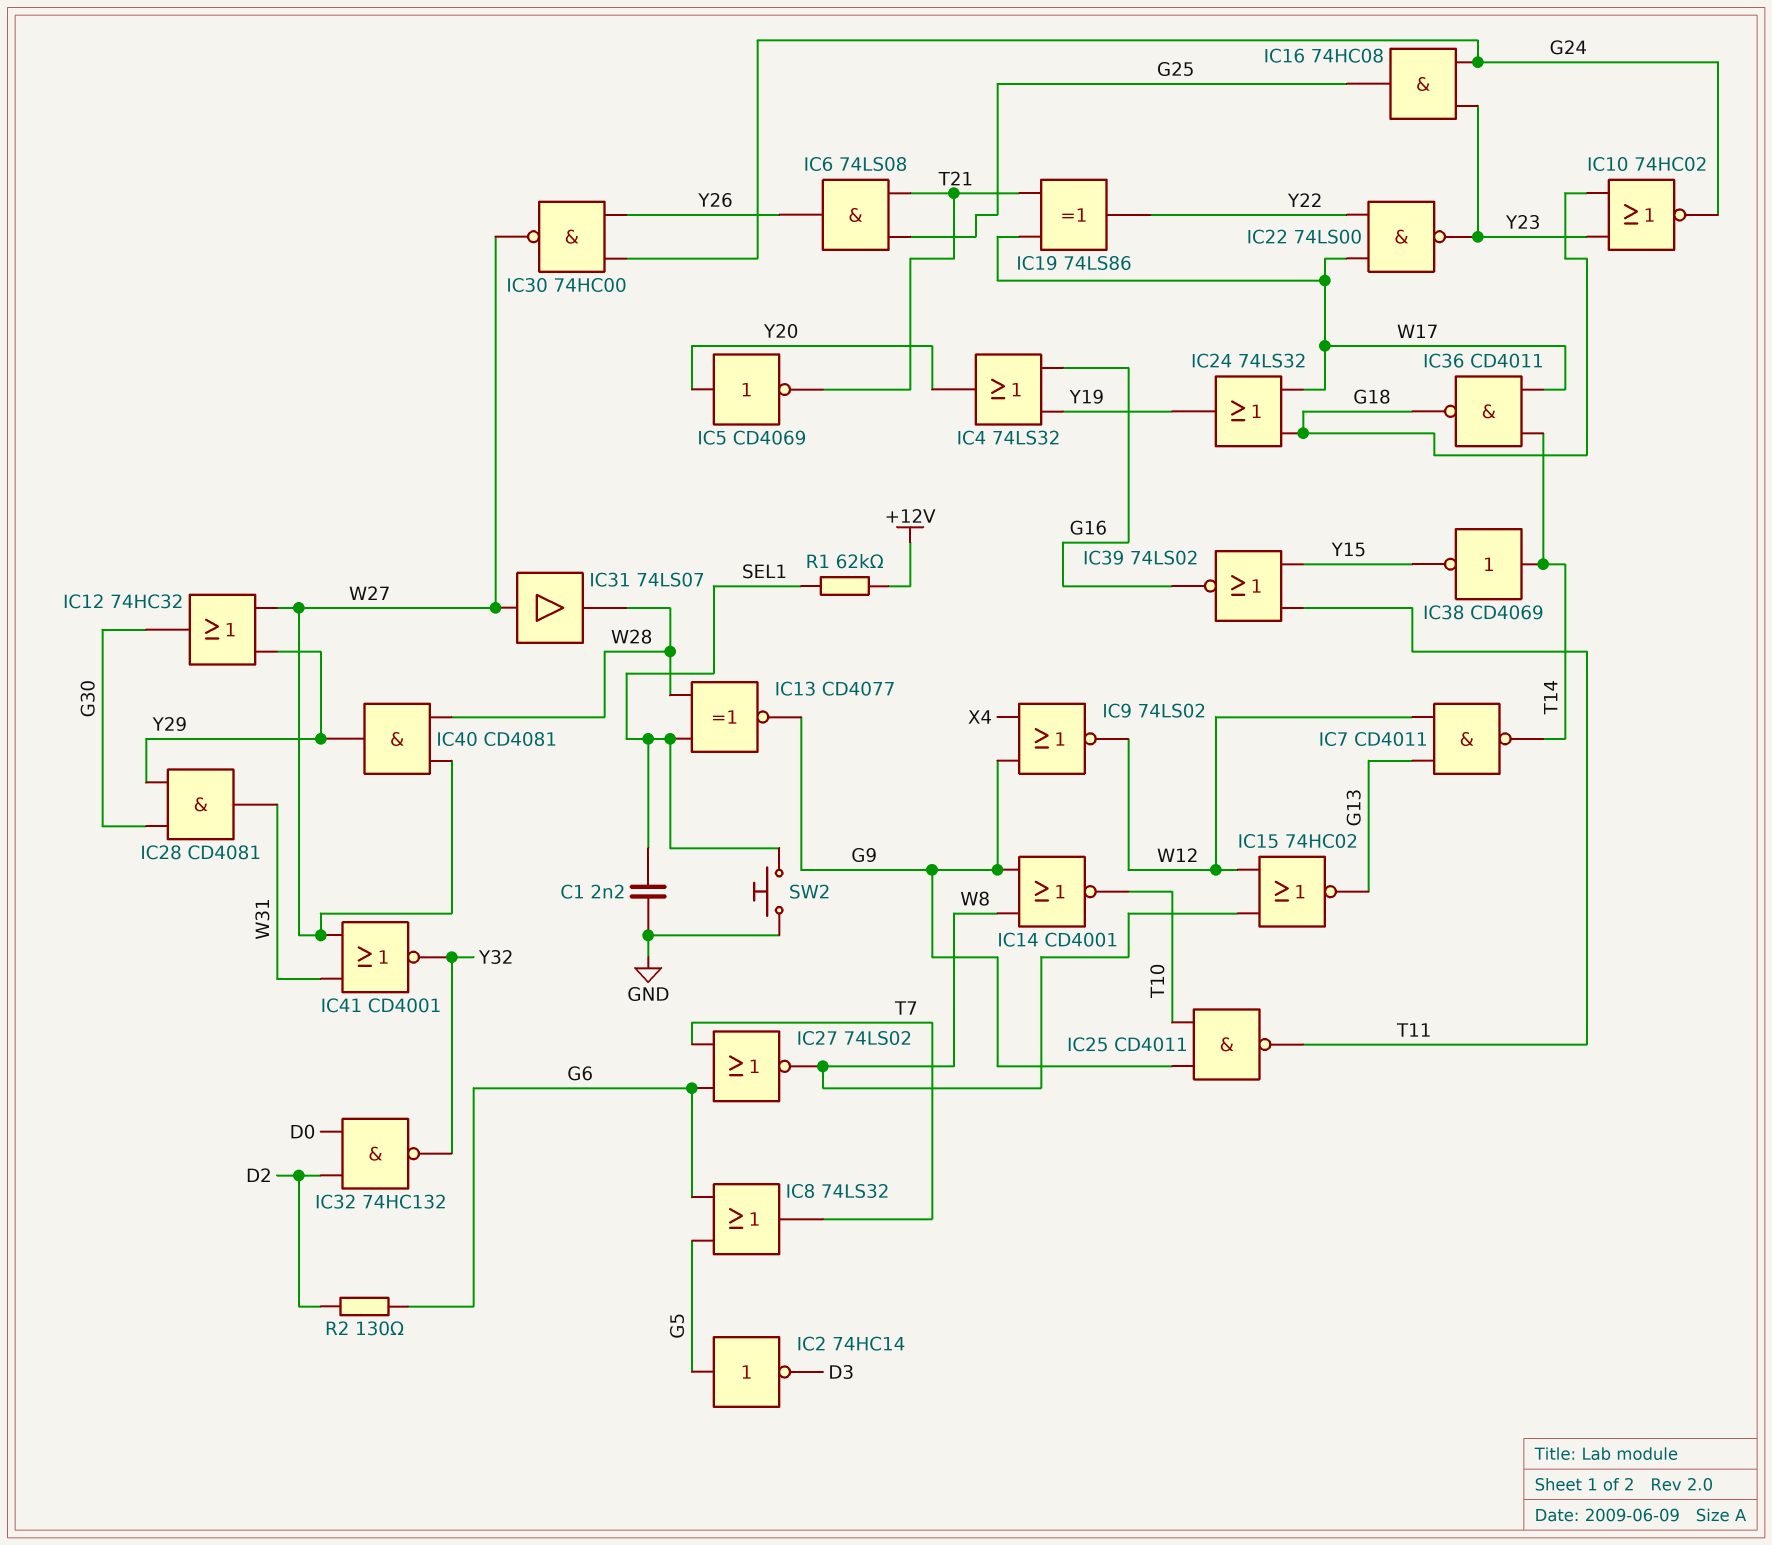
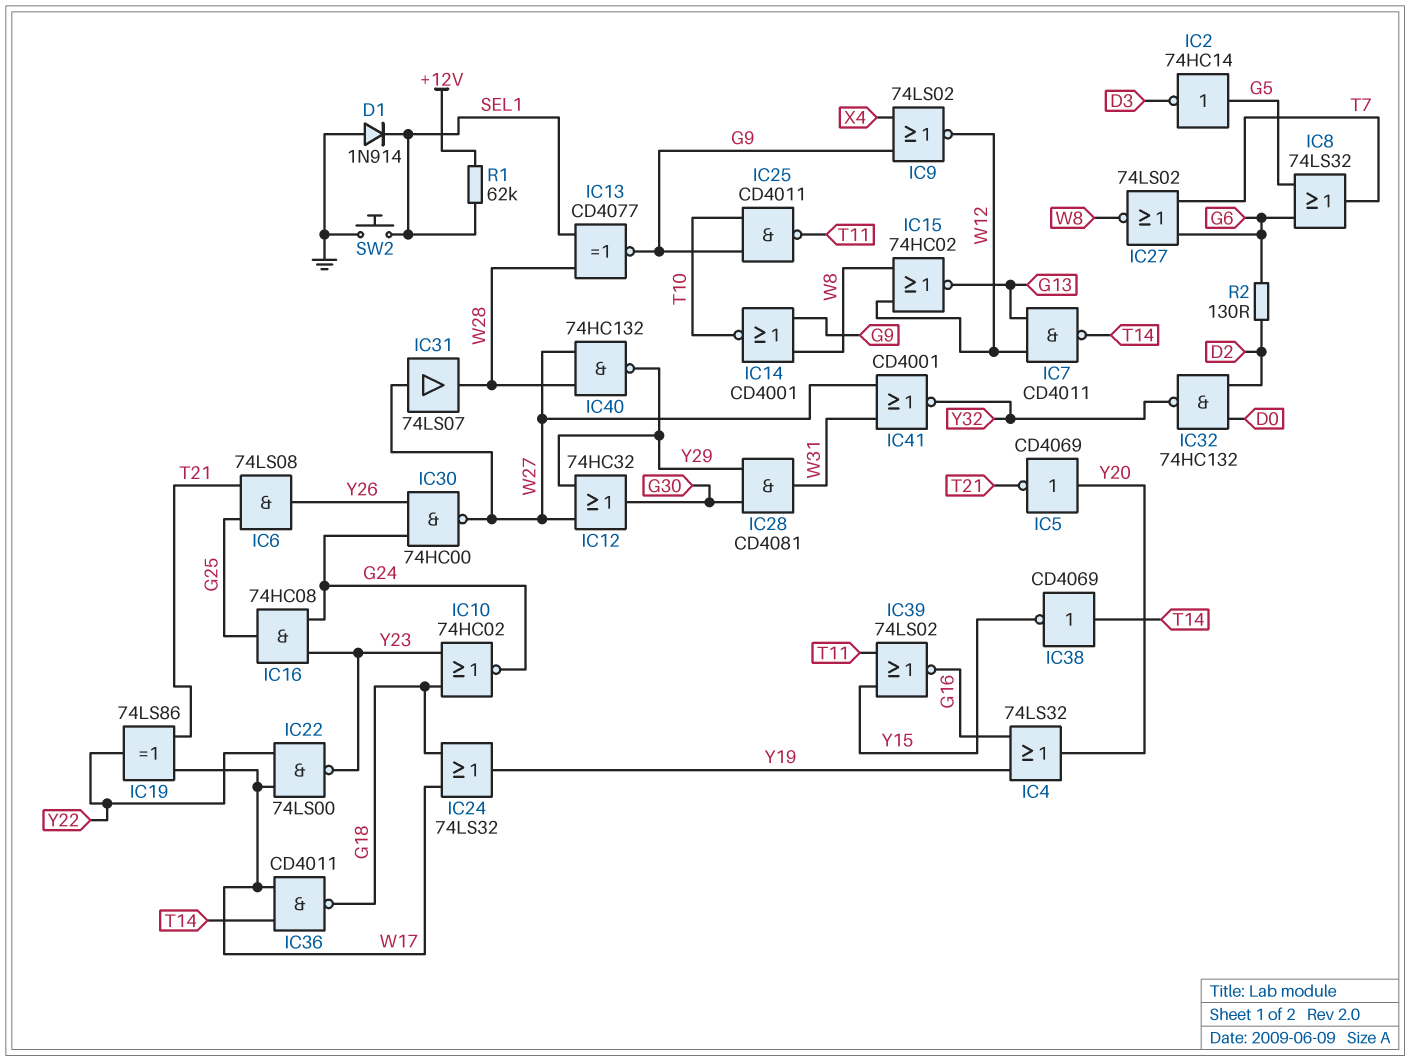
C1: 2.2nF (GND, SEL1) -> none
D1: none -> diode 1N914 (A GND, K SEL1)
IC40: AND CD4081 (in W27, in W28, out Y29) -> NAND 74HC132 (in W27, in W28, out Y29)

